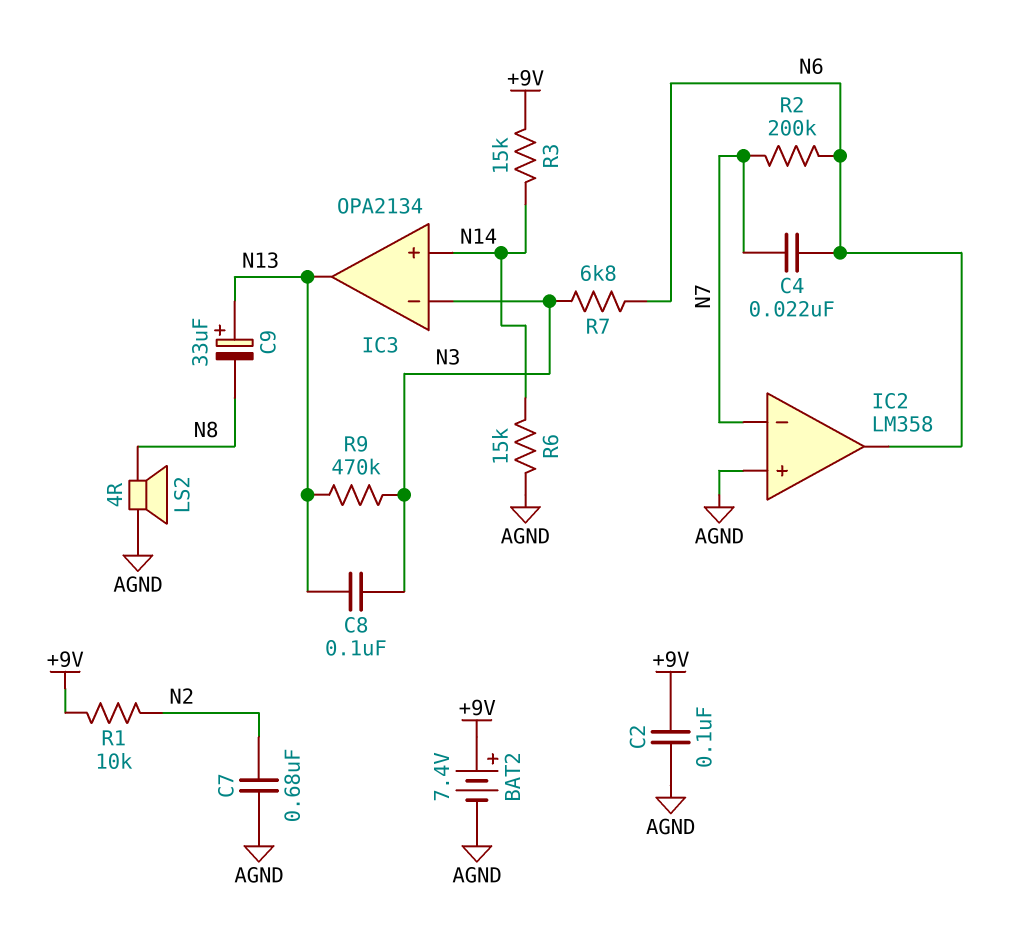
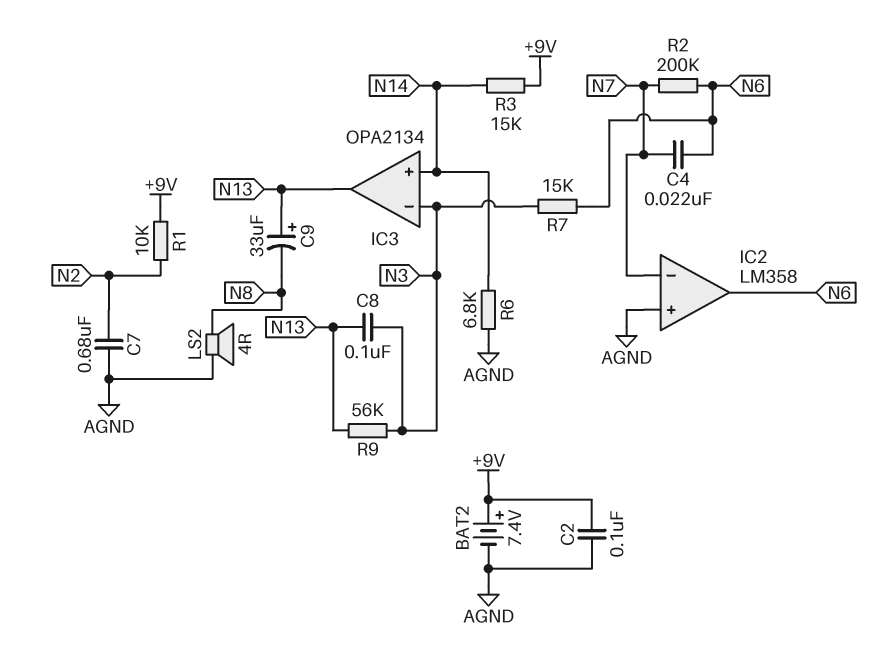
R6: 15k (AGND, N14) -> 6.8k (AGND, N14)
R7: 6.8k (N3, N6) -> 15k (N3, N6)
R9: 470k (N3, N13) -> 56k (N3, N13)

